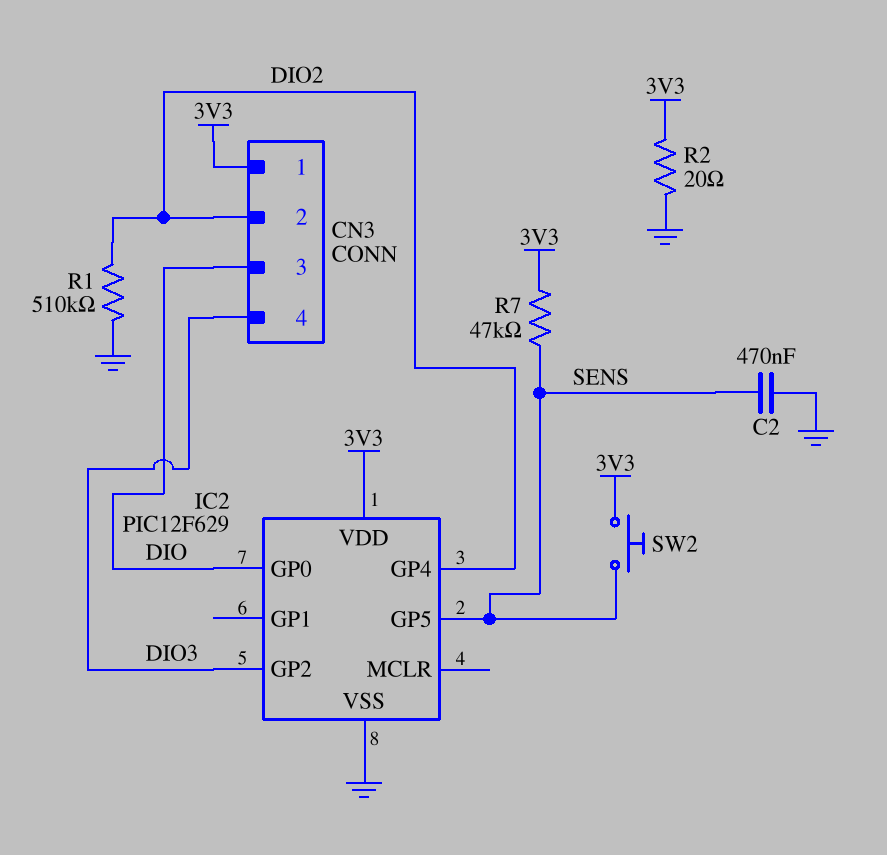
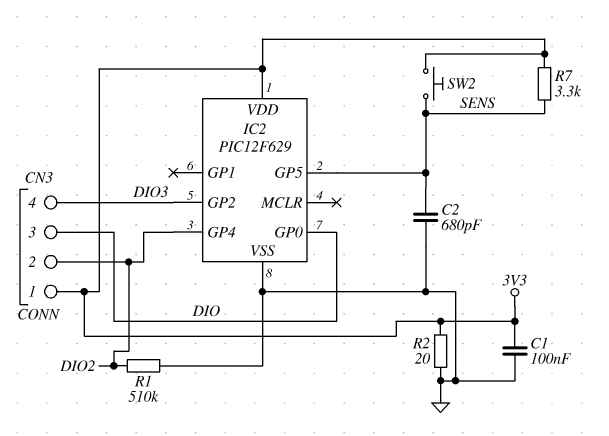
C1: none -> 100nF (3V3, GND)
C2: 470nF (GND, SENS) -> 680pF (GND, SENS)
R7: 47k (3V3, SENS) -> 3.3k (3V3, SENS)

